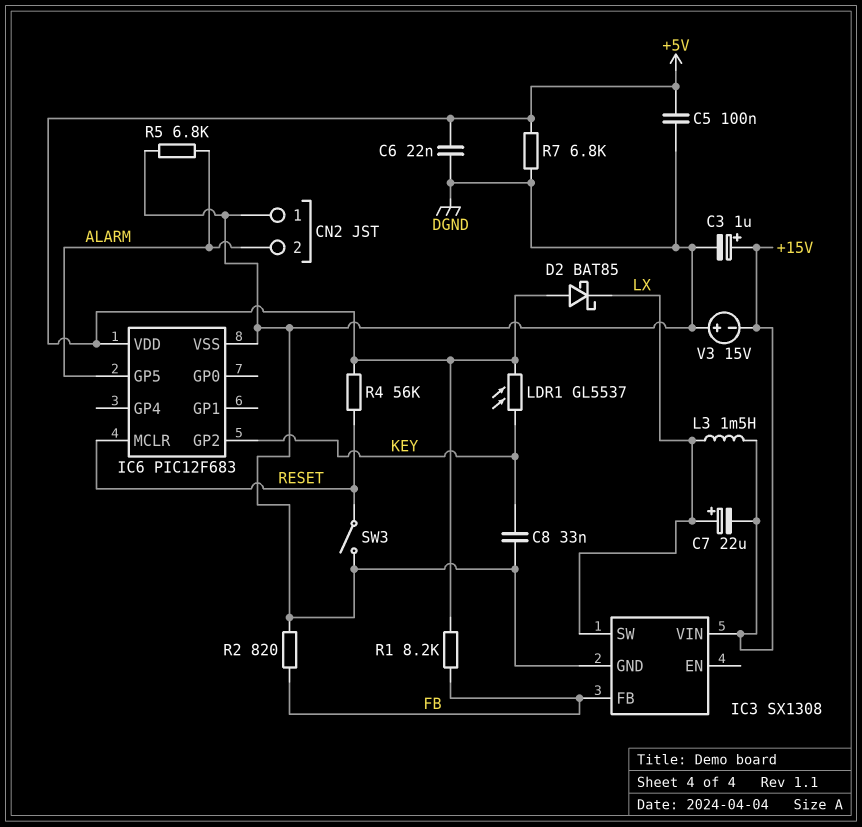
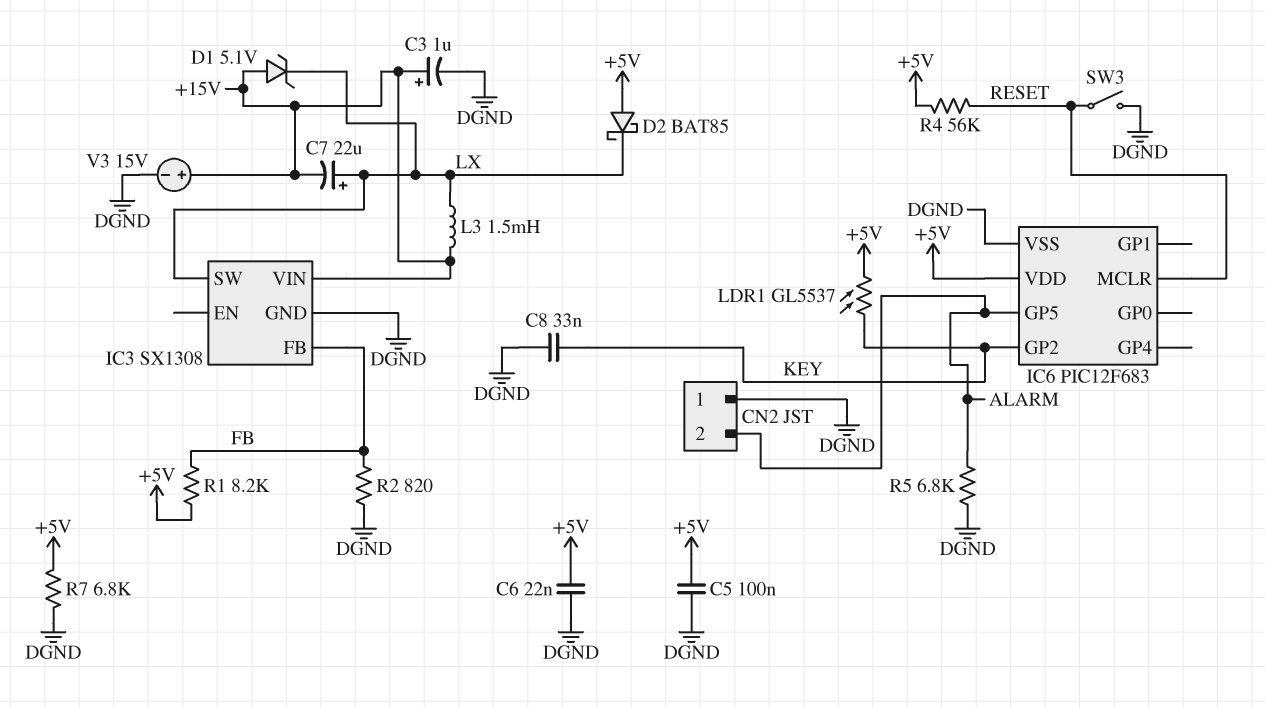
D1: none -> zener 5.1V (A +15V, K LX)
V3: 15V (plus DGND, minus +15V) -> 15V (plus +15V, minus DGND)

